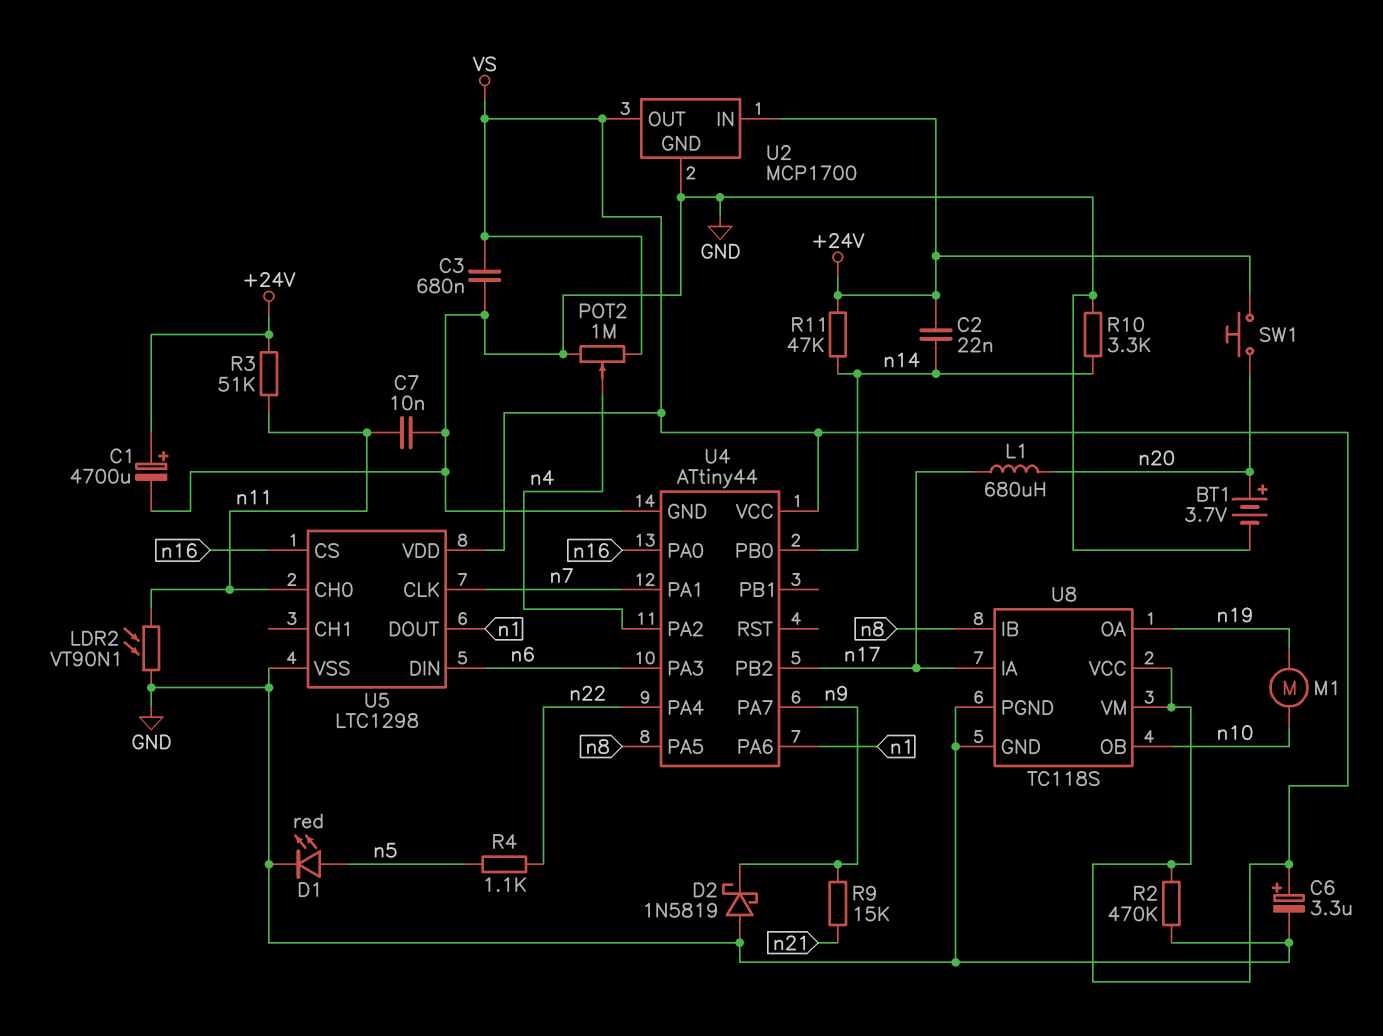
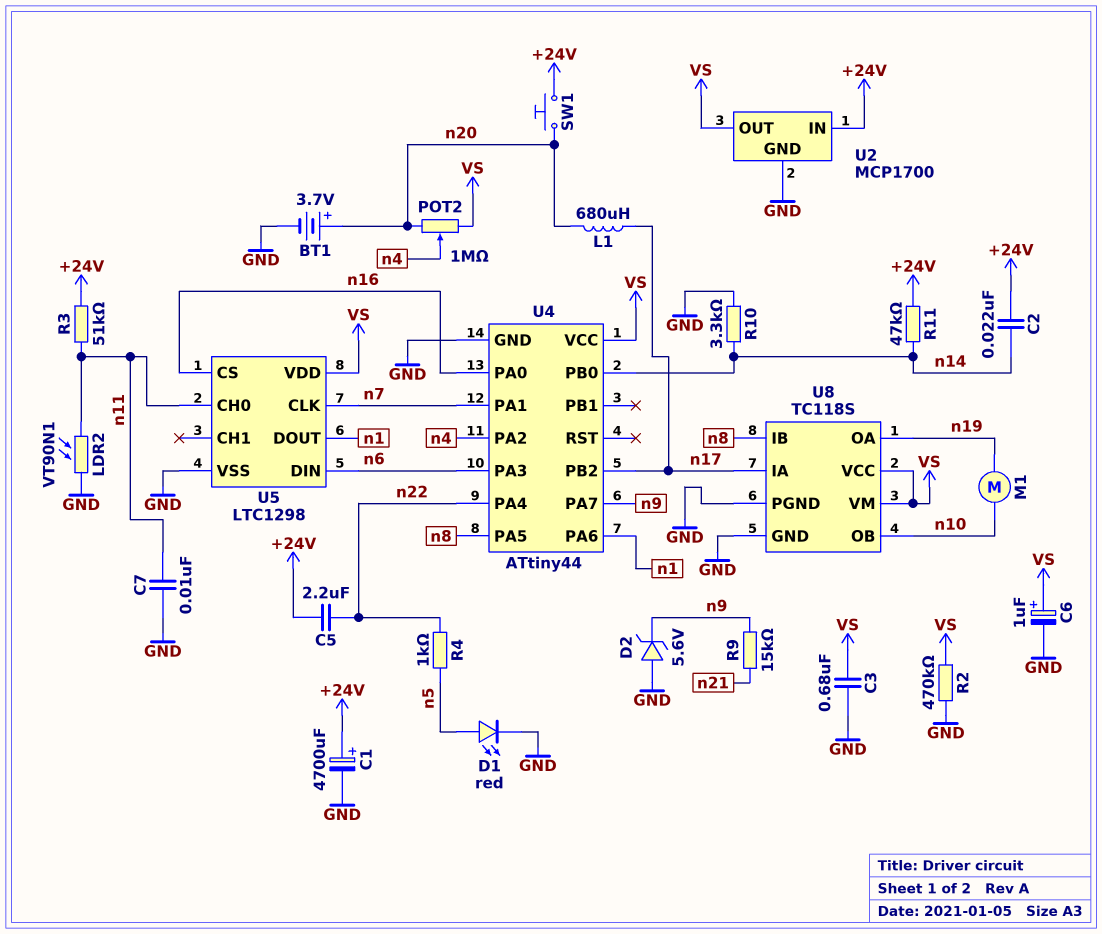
C5: none -> 2.2uF (+24V, n22)
C6: 3.3uF (plus VS, minus GND) -> 1uF (plus VS, minus GND)
D2: schottky 1N5819 (A GND, K n9) -> zener 5.6V (A GND, K n9)
POT2: 1M (GND, VS, wiper n4) -> 1M (VS, n20, wiper n4)
R4: 1.1k (n5, n22) -> 1k (n5, n22)

